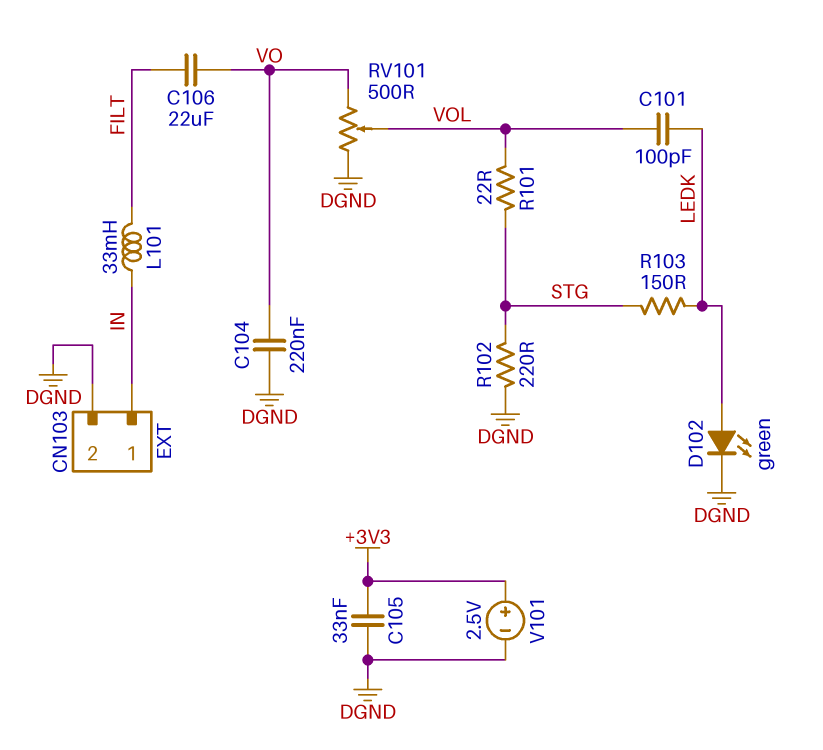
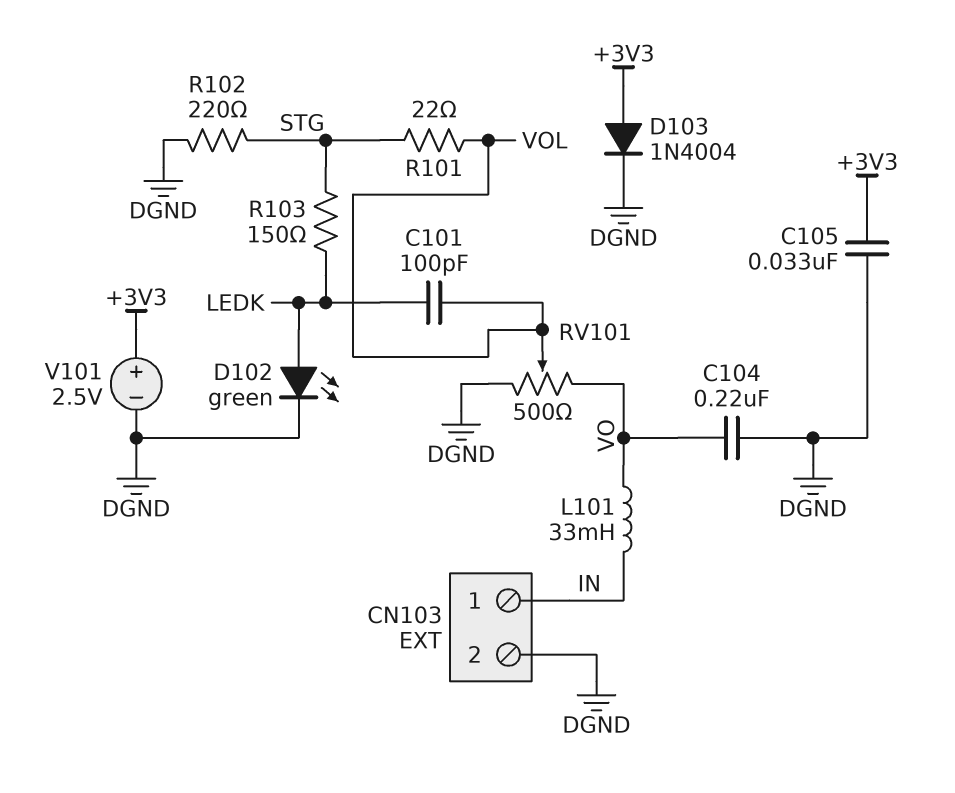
C106: 22uF (FILT, VO) -> none
D103: none -> diode 1N4004 (A +3V3, K DGND)
L101: 33mH (FILT, IN) -> 33mH (IN, VO)

